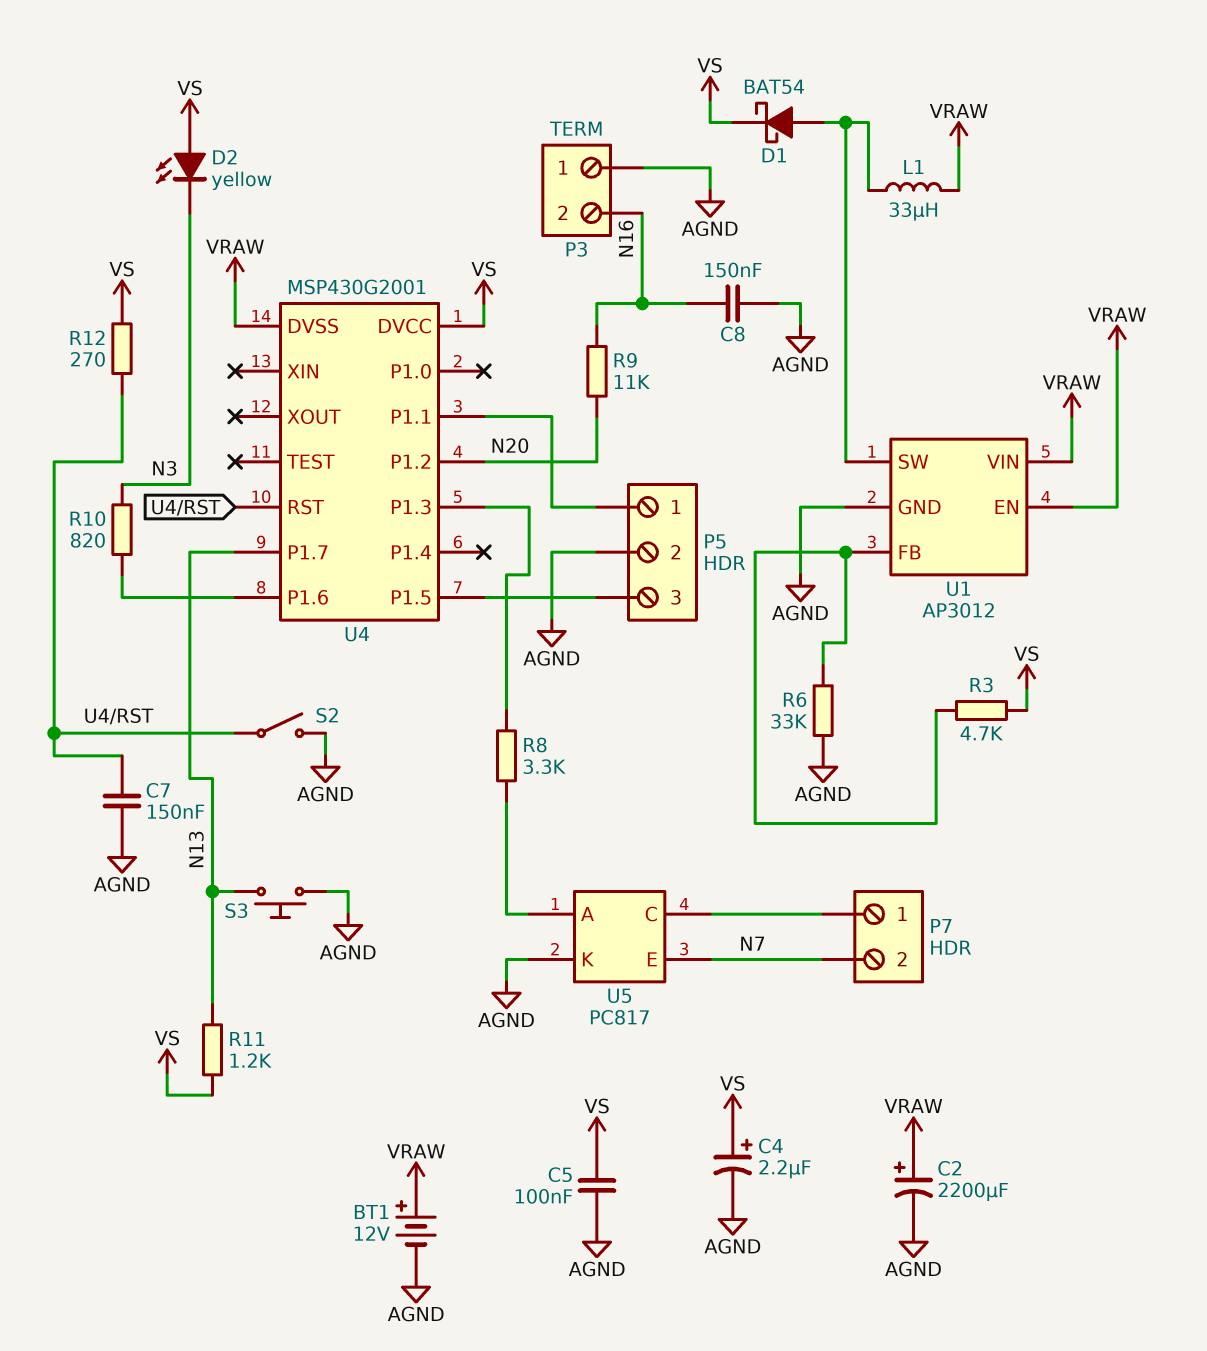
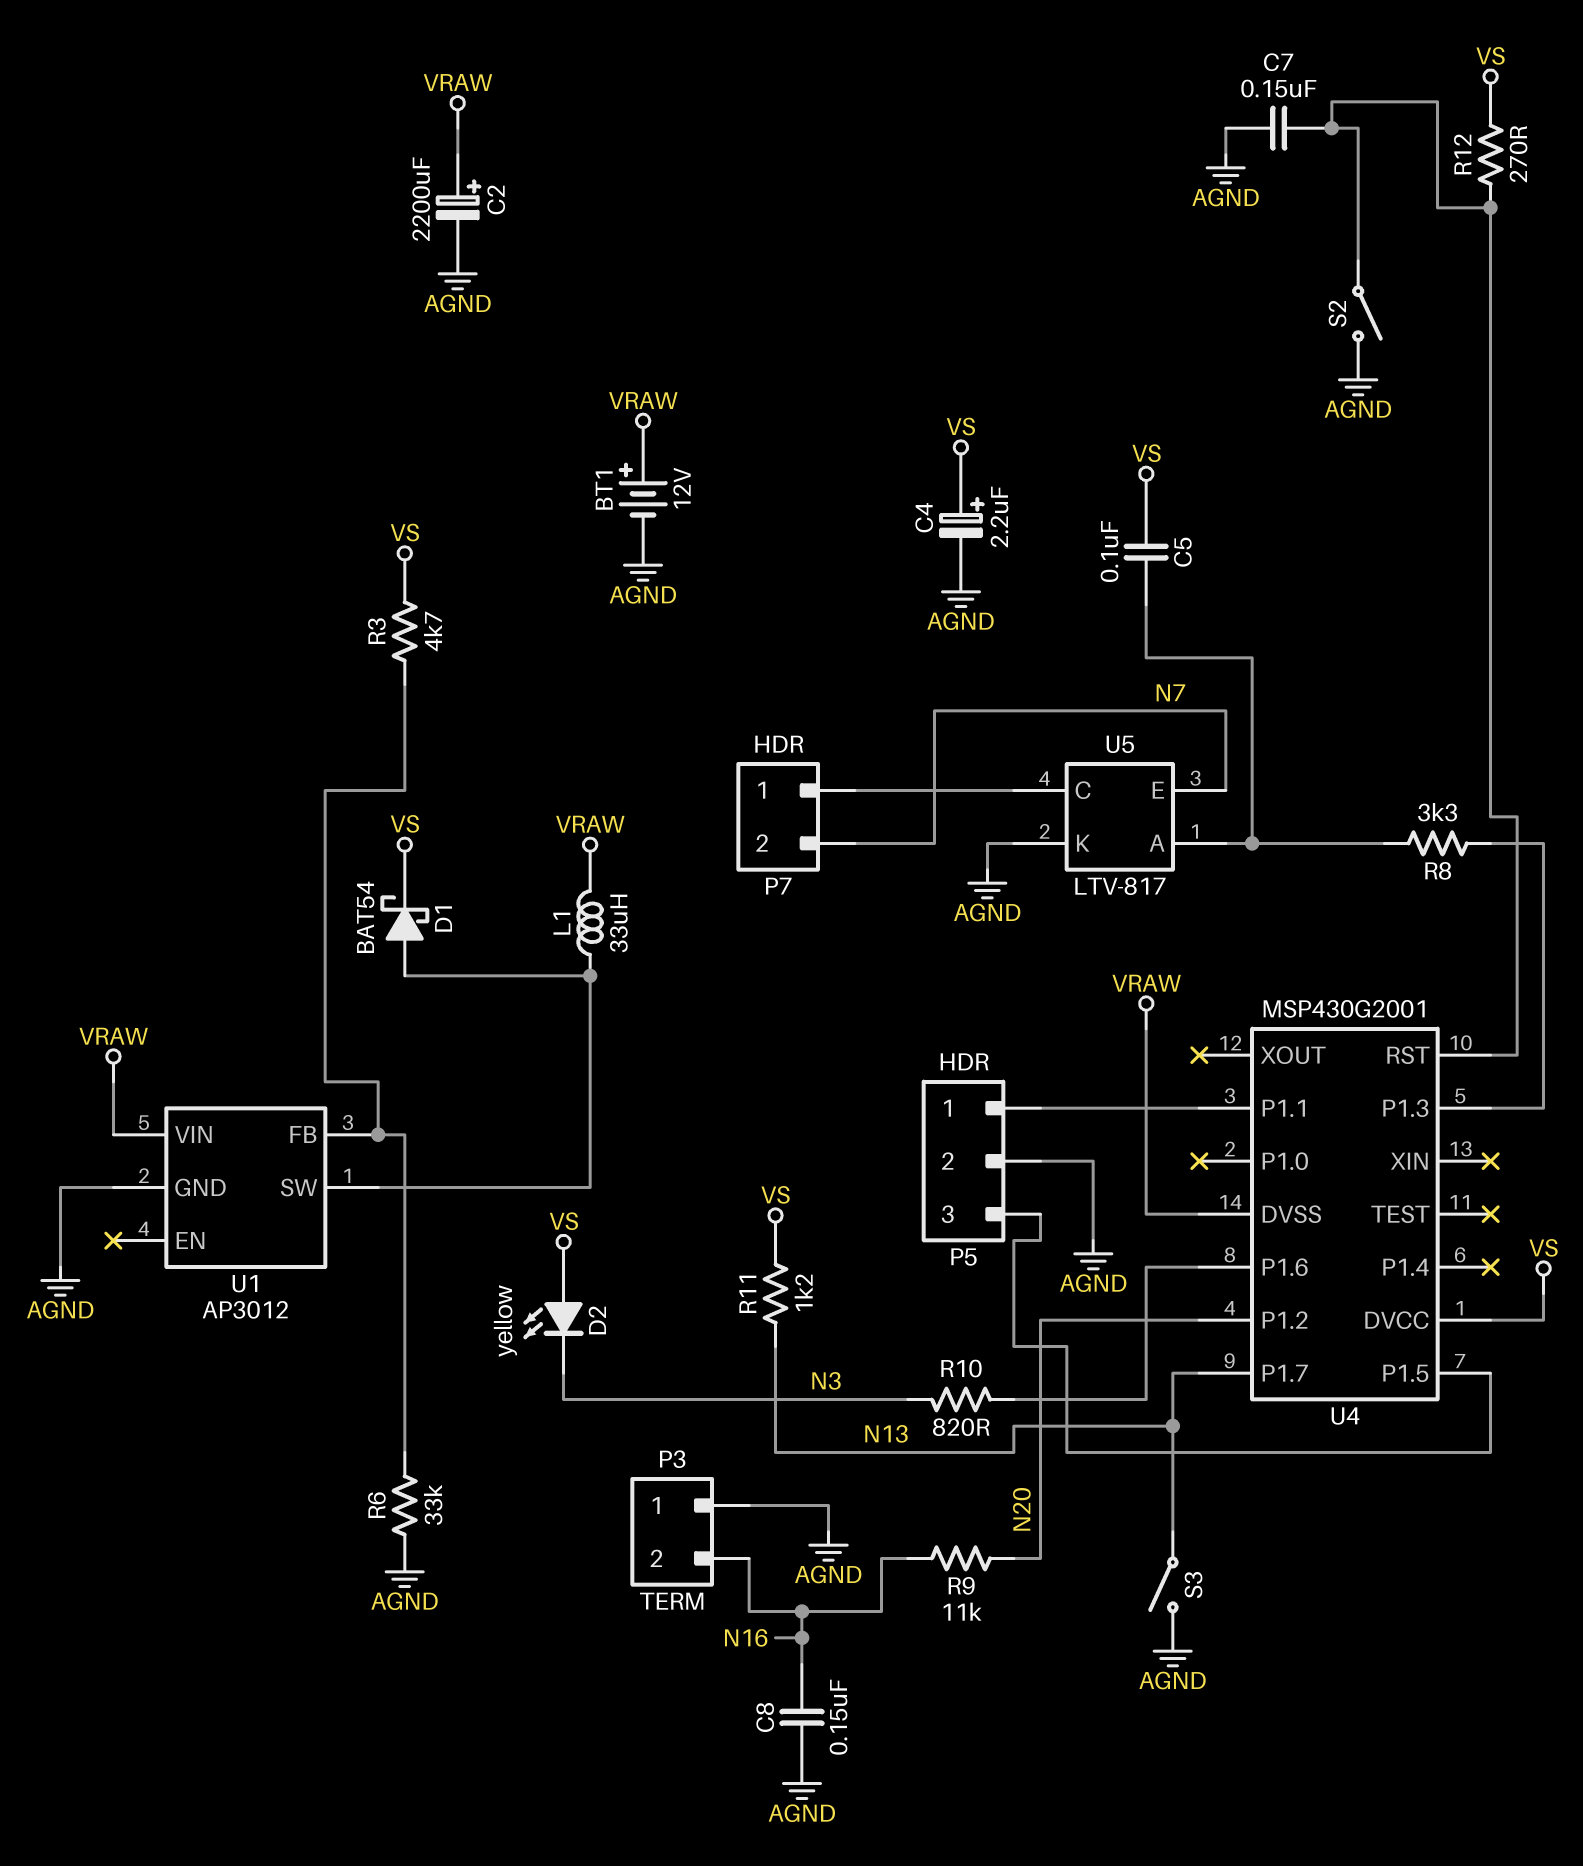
C5: 100nF (AGND, VS) -> 100nF (U5/A, VS)
S3: button (AGND, N13) -> switch (AGND, N13)
U1 pin EN: VRAW -> none
U5: PC817 -> LTV-817

